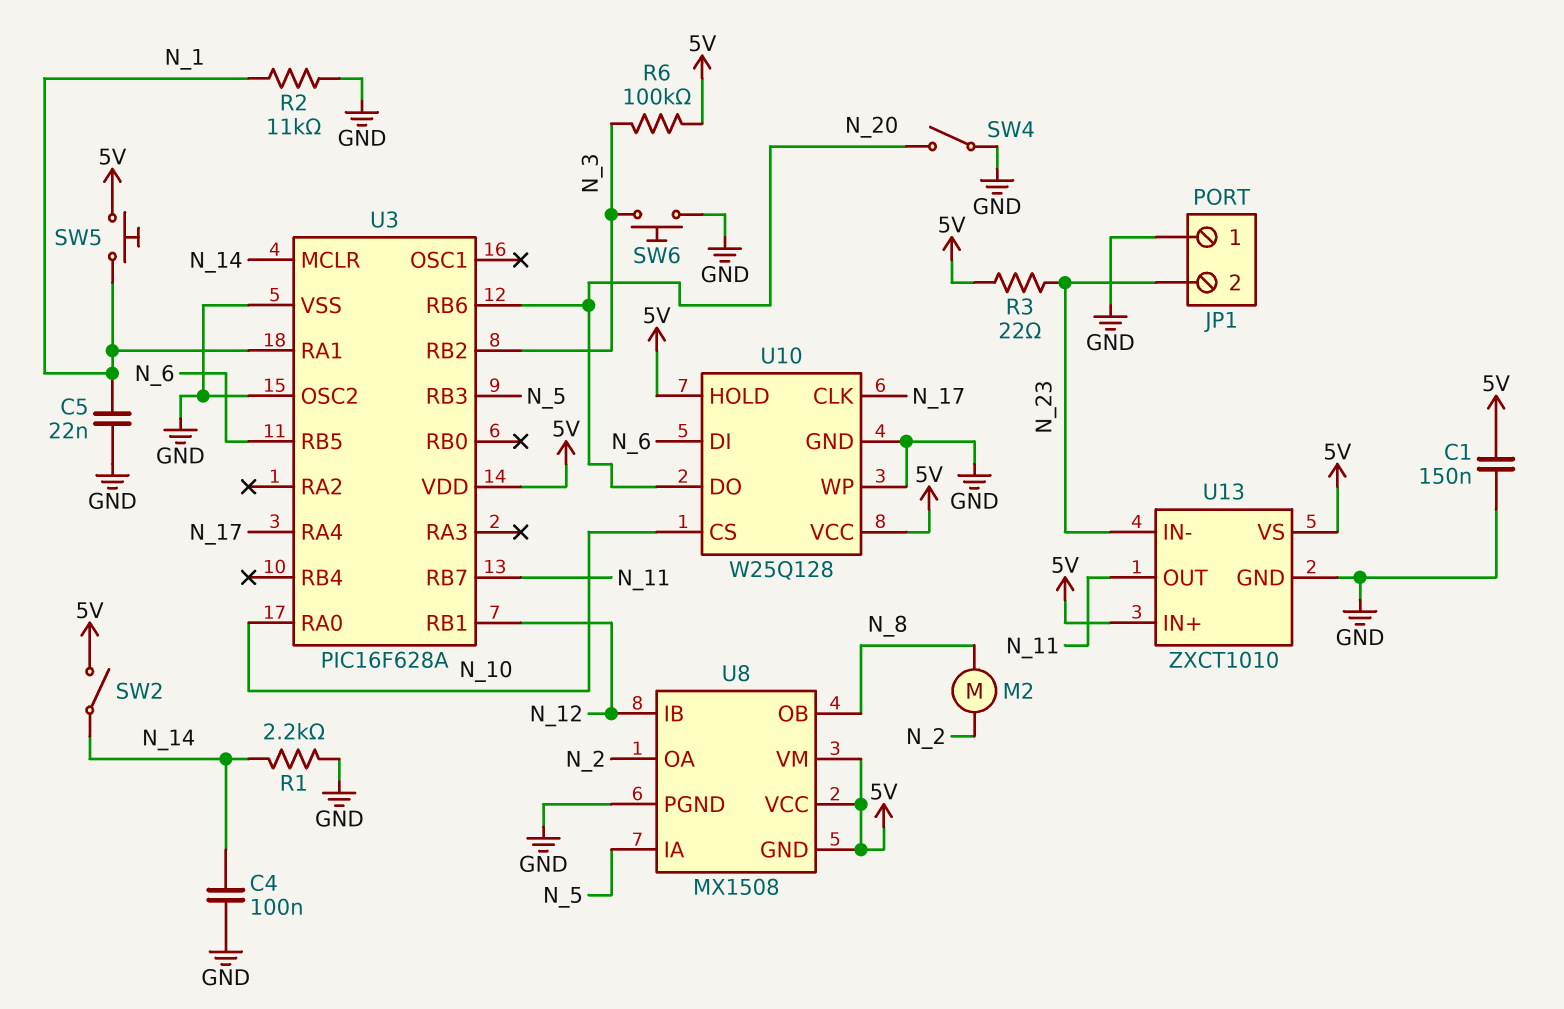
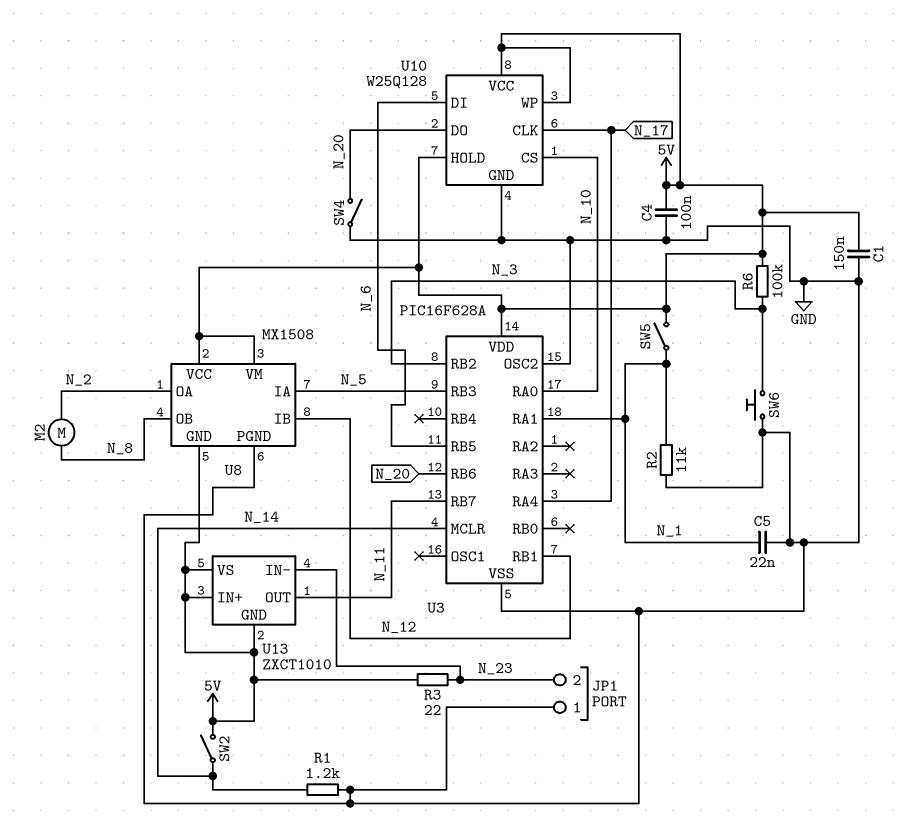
C4: 100nF (GND, N_14) -> 100nF (5V, GND)
R1: 2.2k (GND, N_14) -> 1.2k (GND, N_14)
SW5: button (5V, N_1) -> switch (5V, N_1)
U10 pin WP: GND -> 5V
U13 pin GND: GND -> 5V

